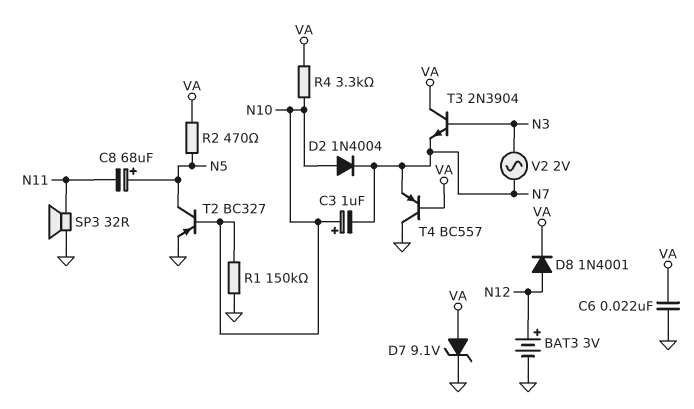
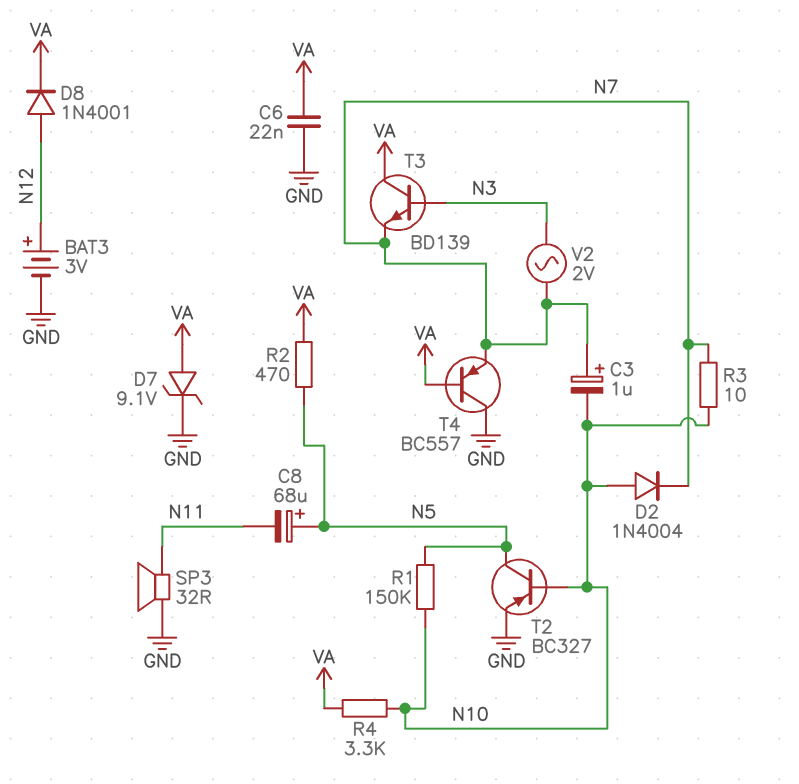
C3: 1uF (plus N10, minus N7) -> 1uF (plus N7, minus N10)
R1: 150k (GND, N10) -> 150k (N5, N10)
R3: none -> 10 (N7, N10)
T3: NPN 2N3904 (B N3, C VA, E N7) -> NPN BD139 (B N3, C VA, E N7)

